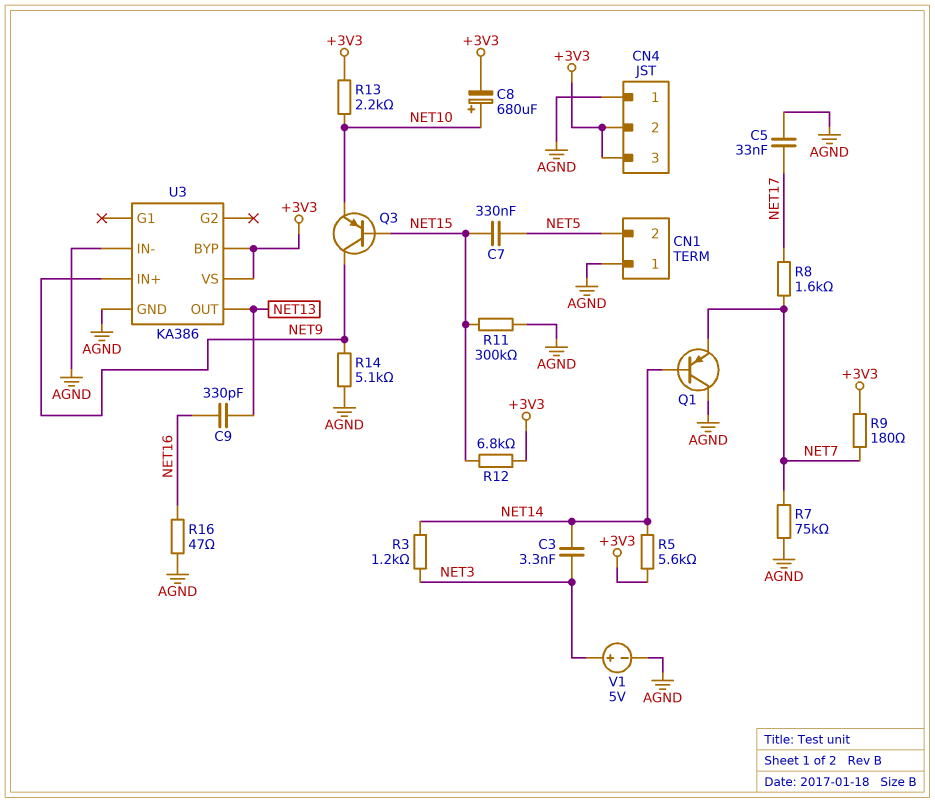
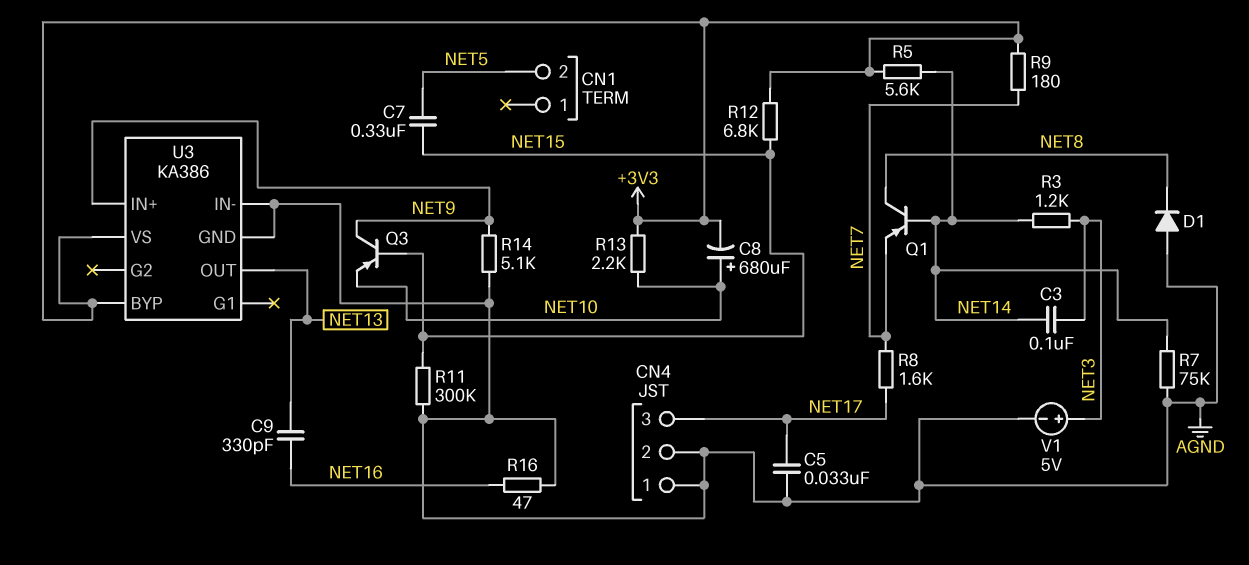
C3: 3.3nF (NET3, NET14) -> 100nF (NET3, NET14)
CN1 pin 1: AGND -> none
CN4 pin 2: +3V3 -> AGND
CN4 pin 3: +3V3 -> NET17
D1: none -> diode (A AGND, K NET8)
Q1: PNP (B NET14, C AGND, E NET7) -> PNP (B NET14, C NET8, E NET7)
R7: 75k (AGND, NET7) -> 75k (AGND, NET14)

